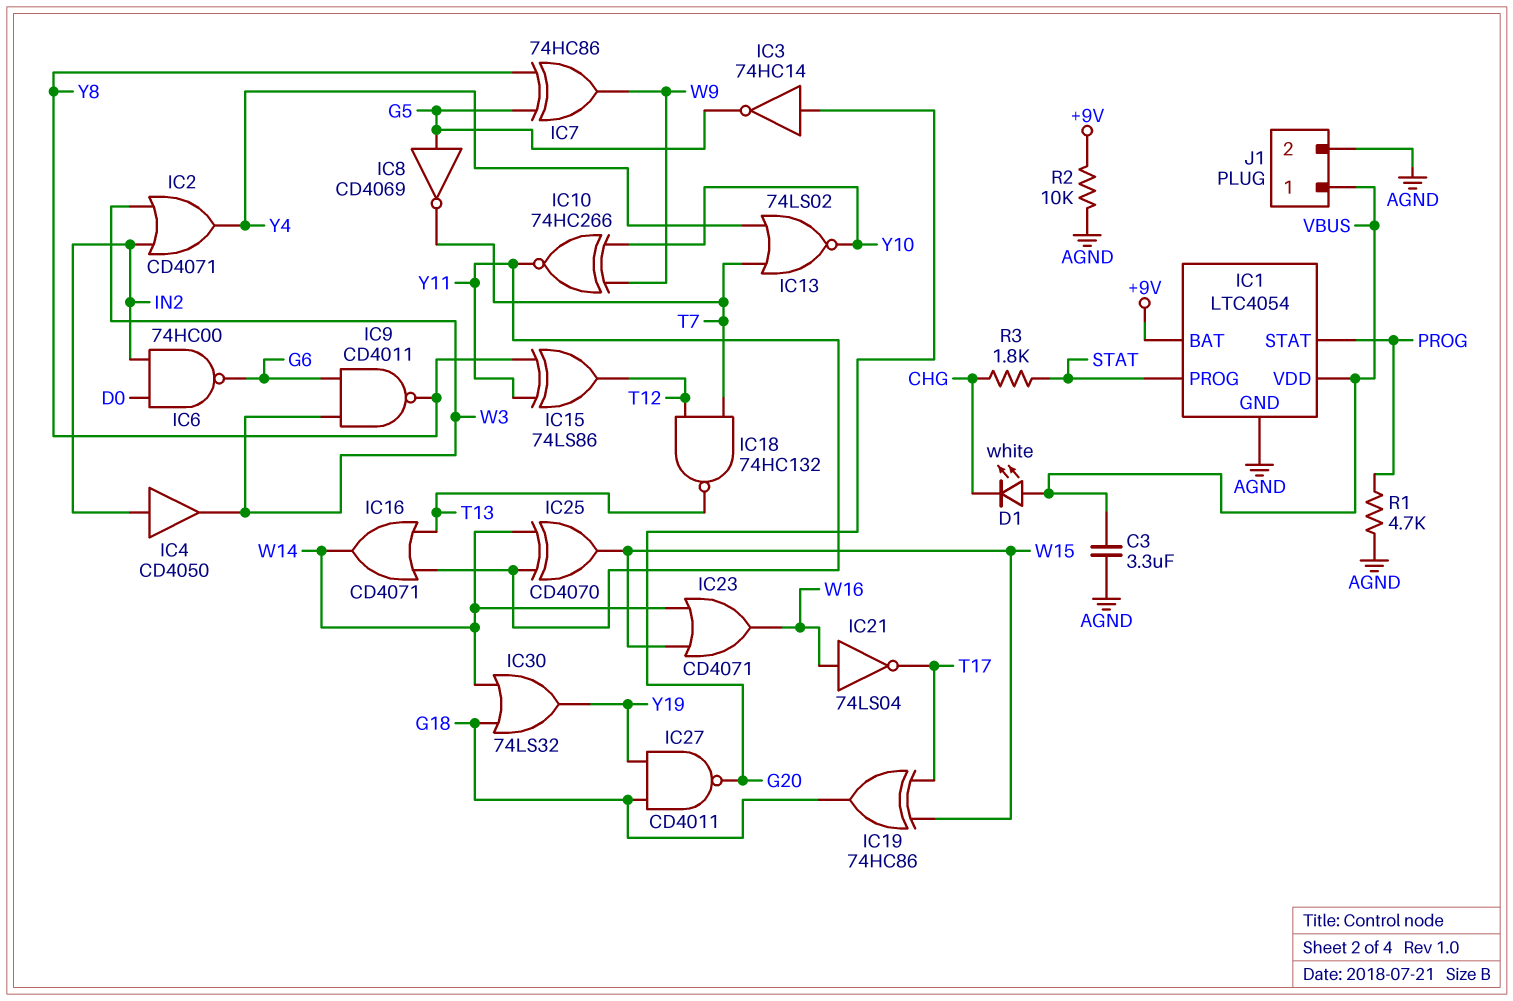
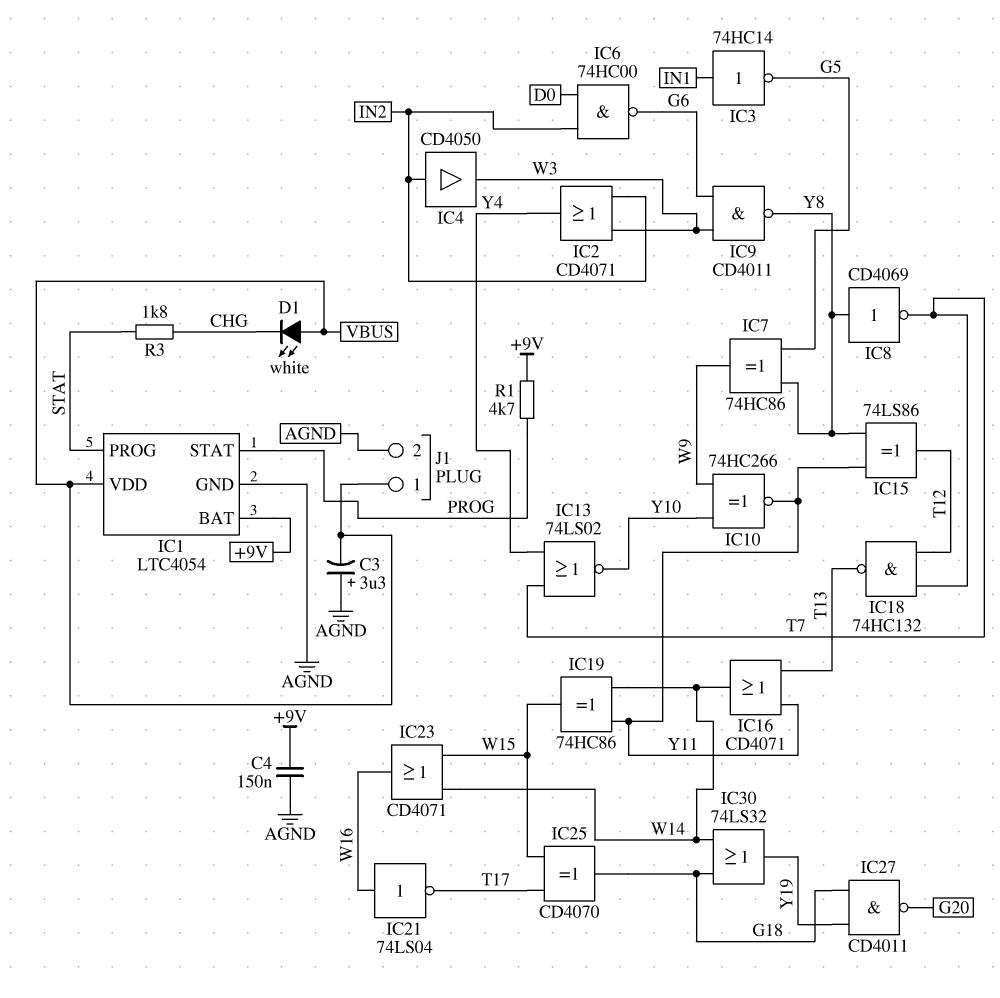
C3: 3.3uF (AGND, VBUS) -> 3.3uF (plus AGND, minus VBUS)
C4: none -> 150nF (+9V, AGND)
IC3: NOT 74HC14 (in G20, out G5) -> NOT 74HC14 (in IN1, out G5)
IC8: NOT CD4069 (in G5, out T7) -> NOT CD4069 (in Y8, out T7)
IC19: XOR 74HC86 (in T17, in W15, out G18) -> XOR 74HC86 (in W14, in Y11, out W15)
IC25: XOR CD4070 (in W14, in Y11, out W15) -> XOR CD4070 (in T17, in W15, out G18)
R1: 4.7k (AGND, PROG) -> 4.7k (+9V, PROG)
R2: 10k (+9V, AGND) -> none

